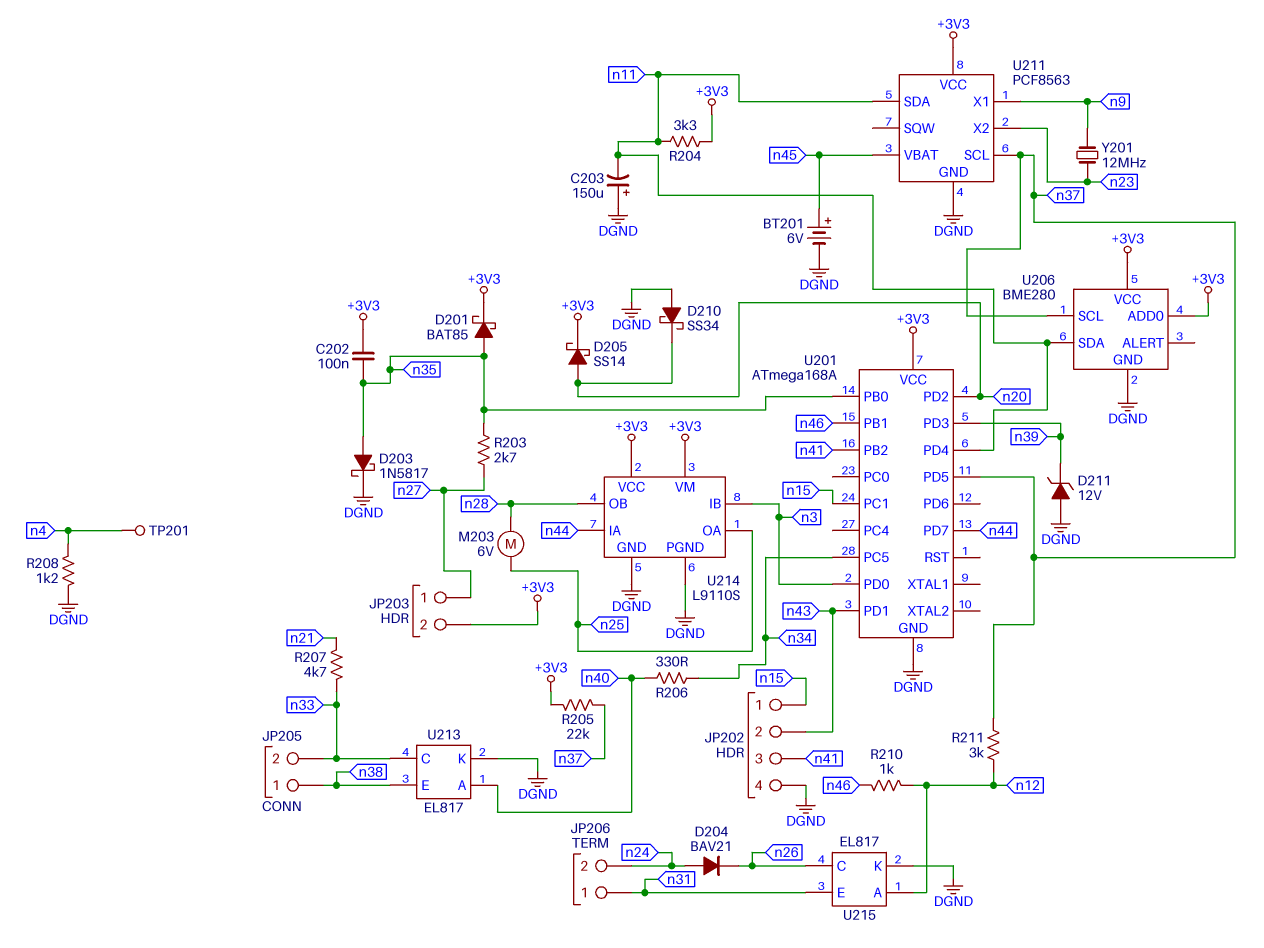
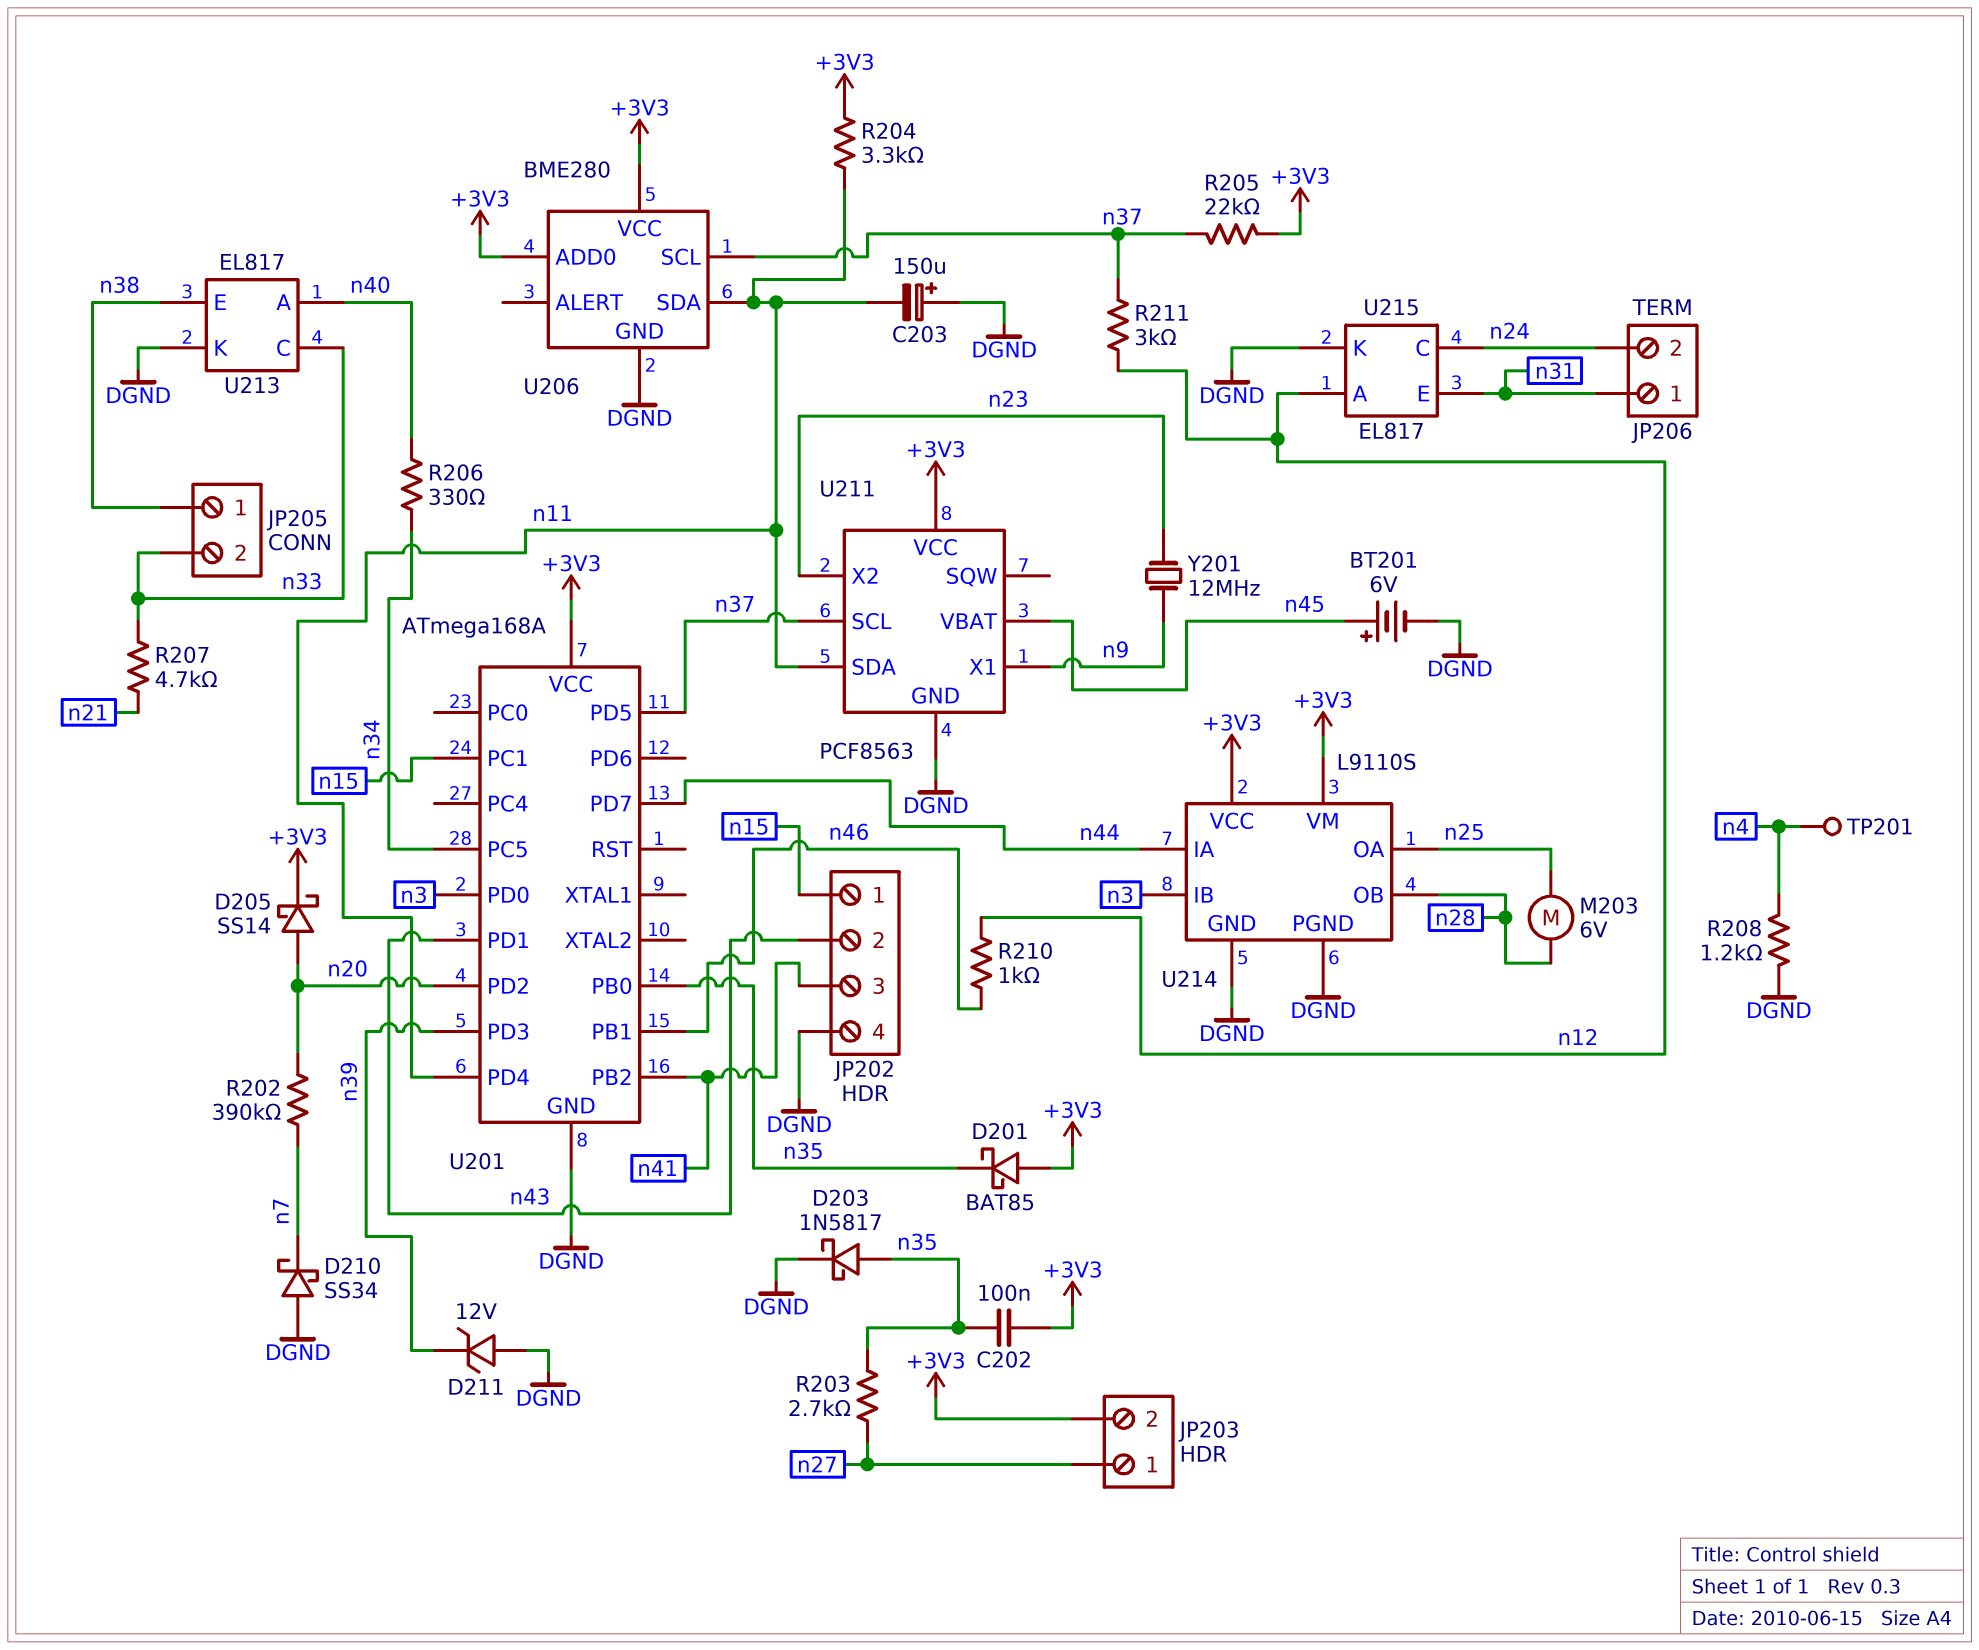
D201: schottky BAT85 (A n35, K +3V3) -> schottky BAT85 (A +3V3, K n35)
D204: diode BAV21 (A n24, K n26) -> none
D210: schottky SS34 (A DGND, K n20) -> schottky SS34 (A DGND, K n7)
R202: none -> 390k (n7, n20)
U215 pin C: n26 -> n24

